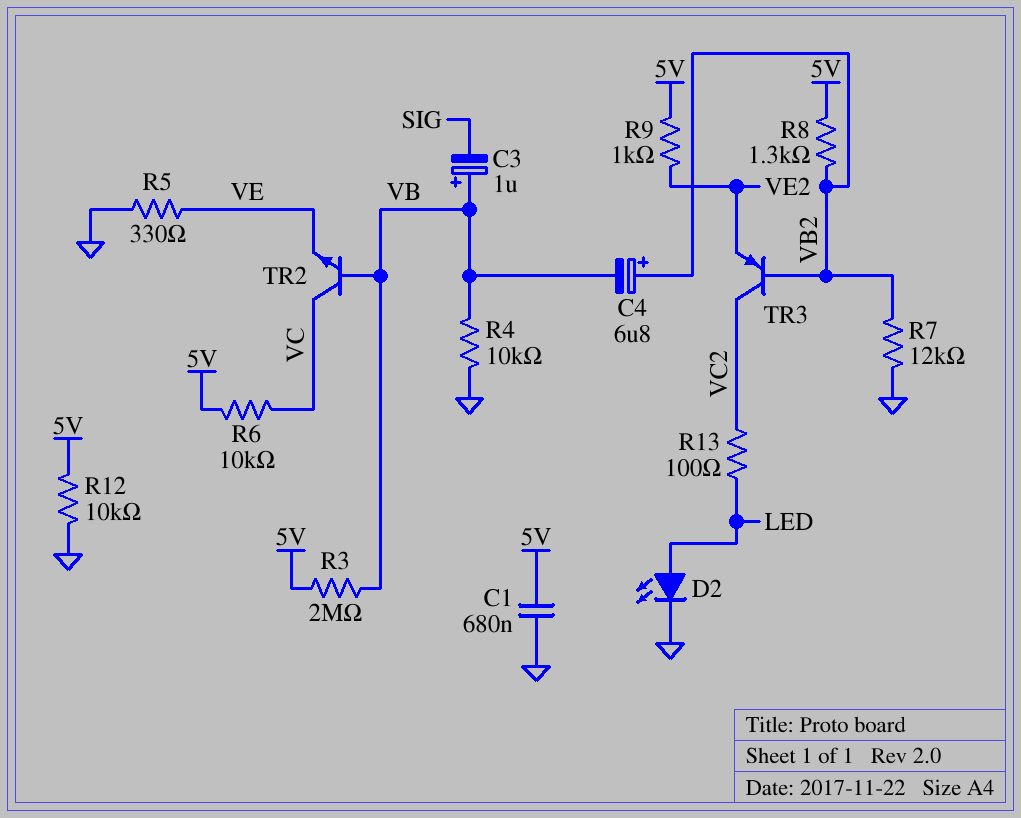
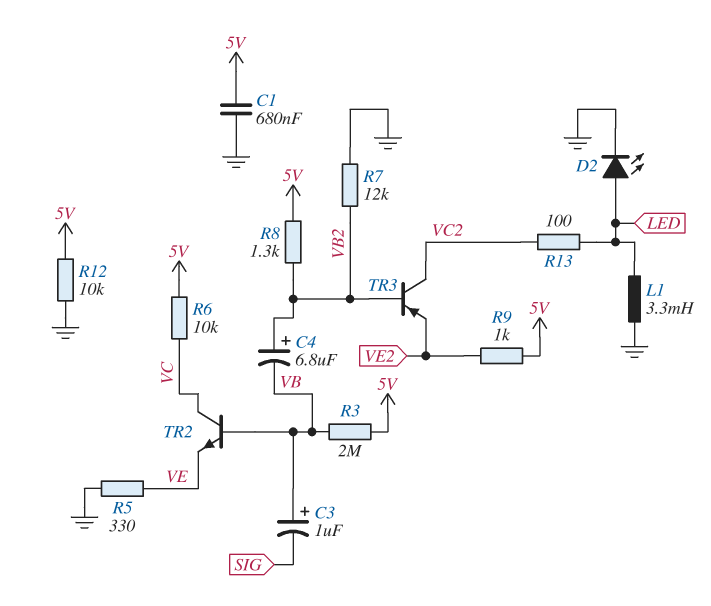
L1: none -> 3.3mH (GND, LED)
R4: 10k (GND, VB) -> none

